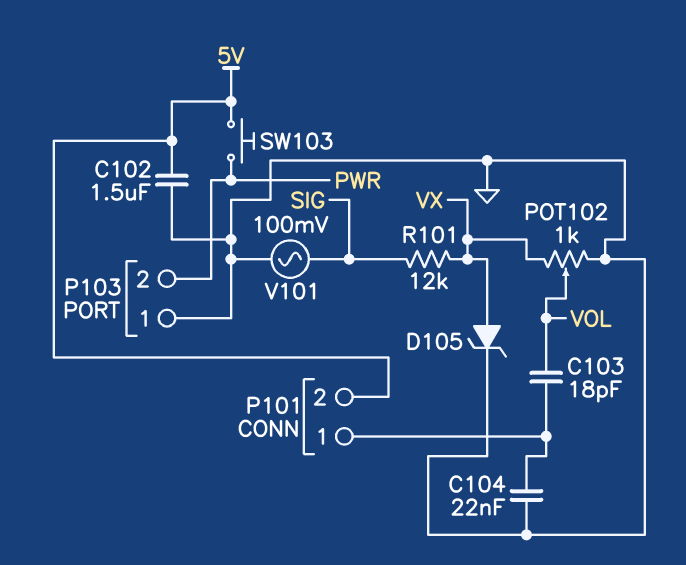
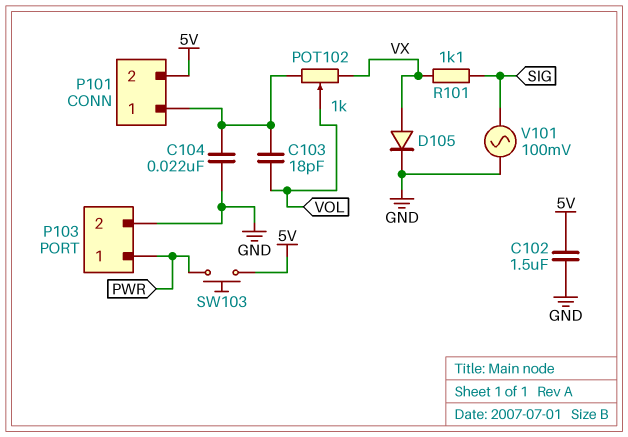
D105: zener (A VX, K GND) -> diode (A VX, K GND)
P103 pin 1: GND -> PWR
P103 pin 2: PWR -> GND
POT102: 1k (GND, VX, wiper VOL) -> 1k (P101/1, VX, wiper VOL)
R101: 12k (SIG, VX) -> 1.1k (SIG, VX)

